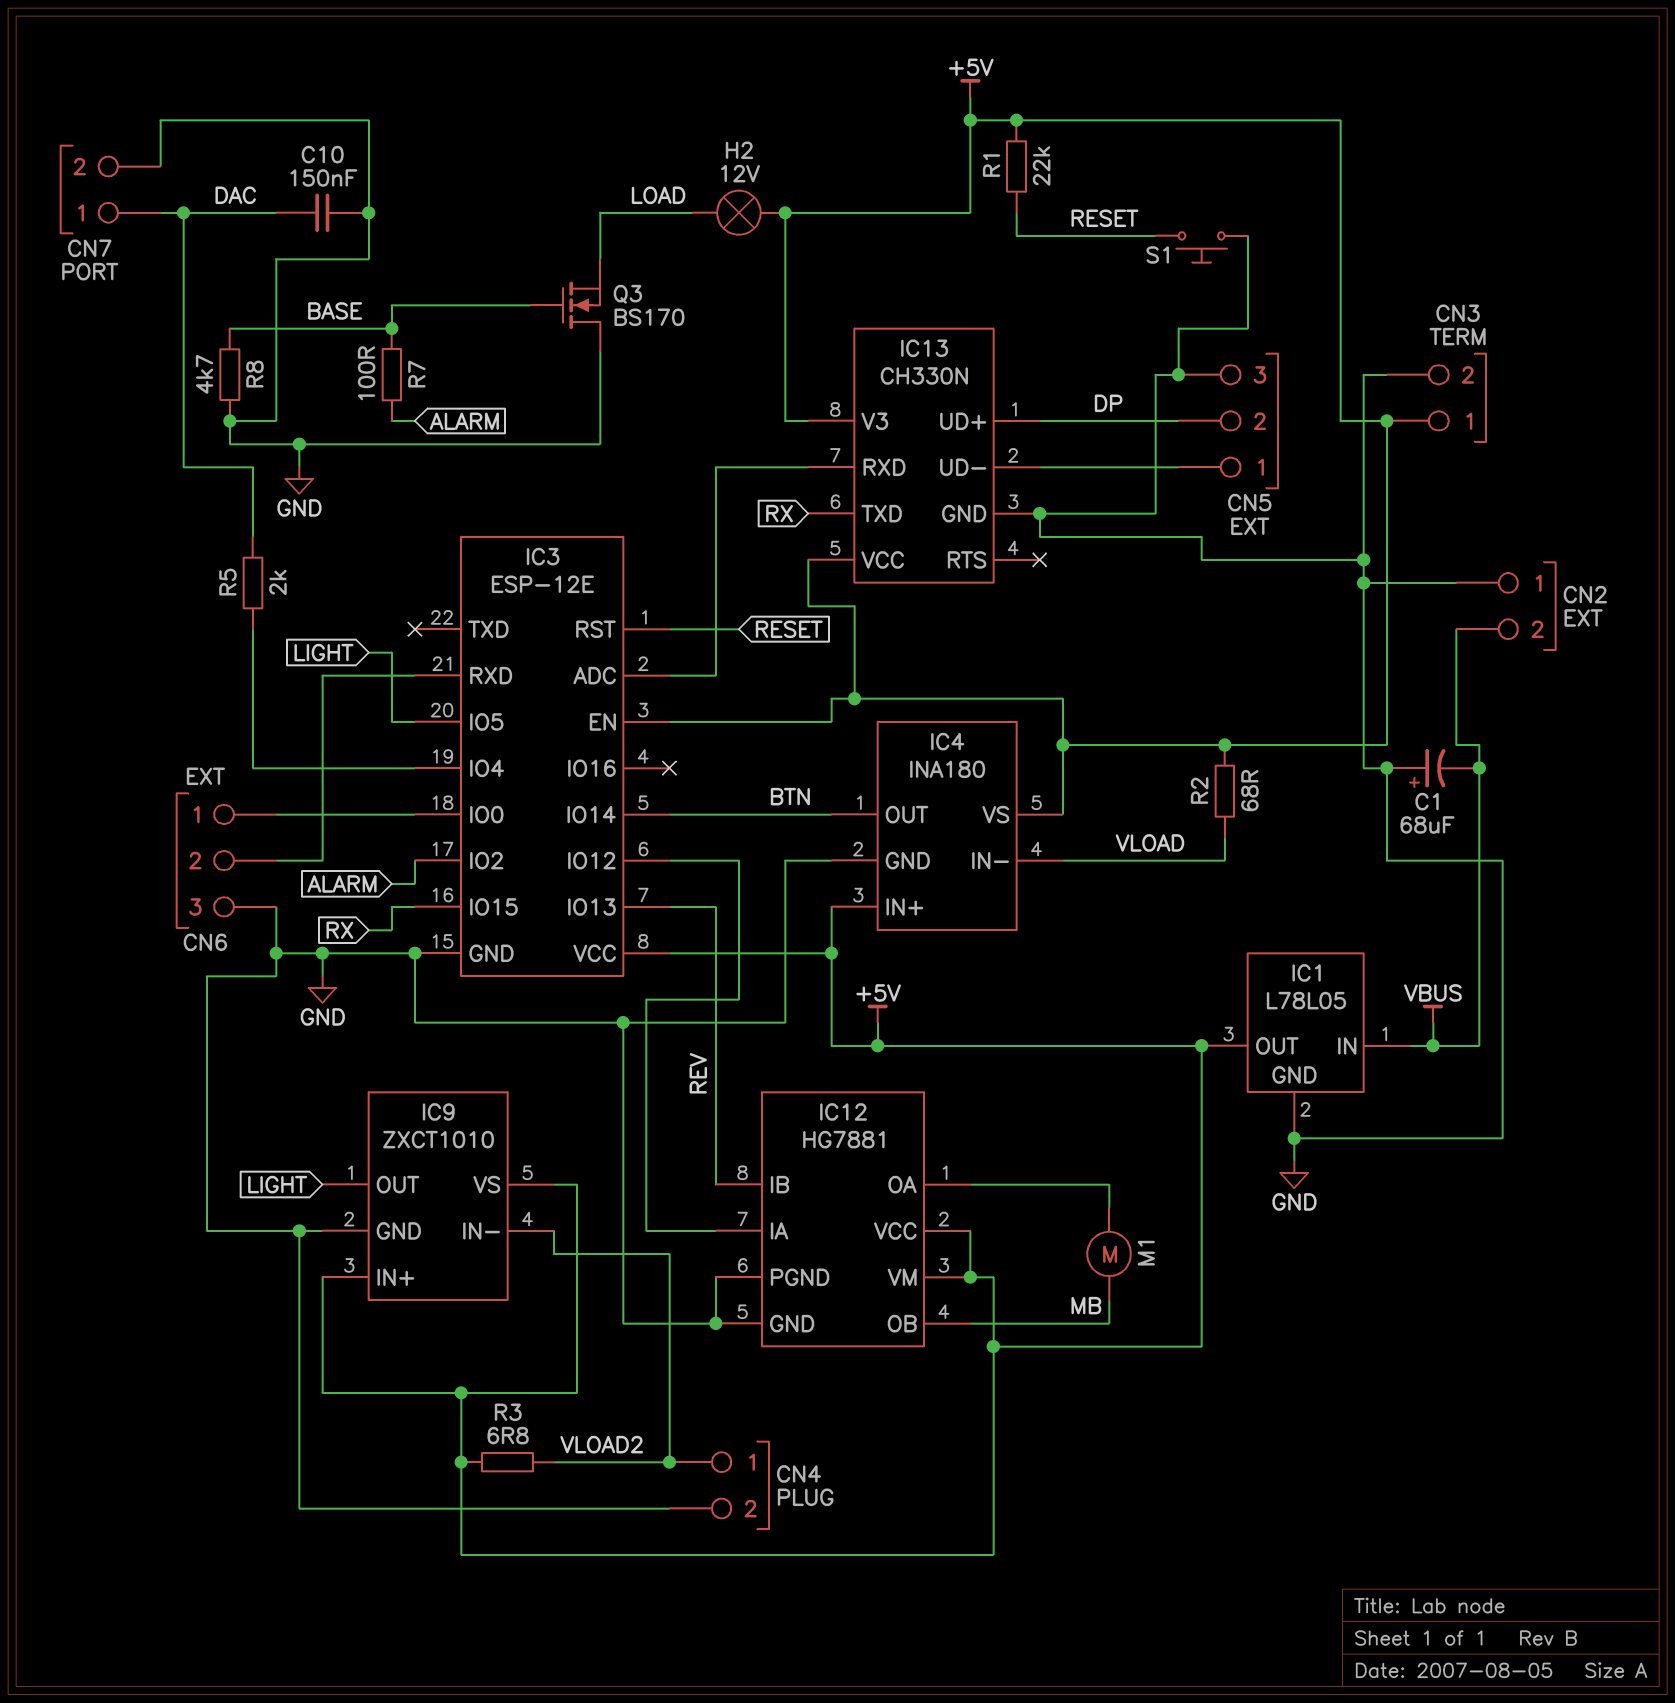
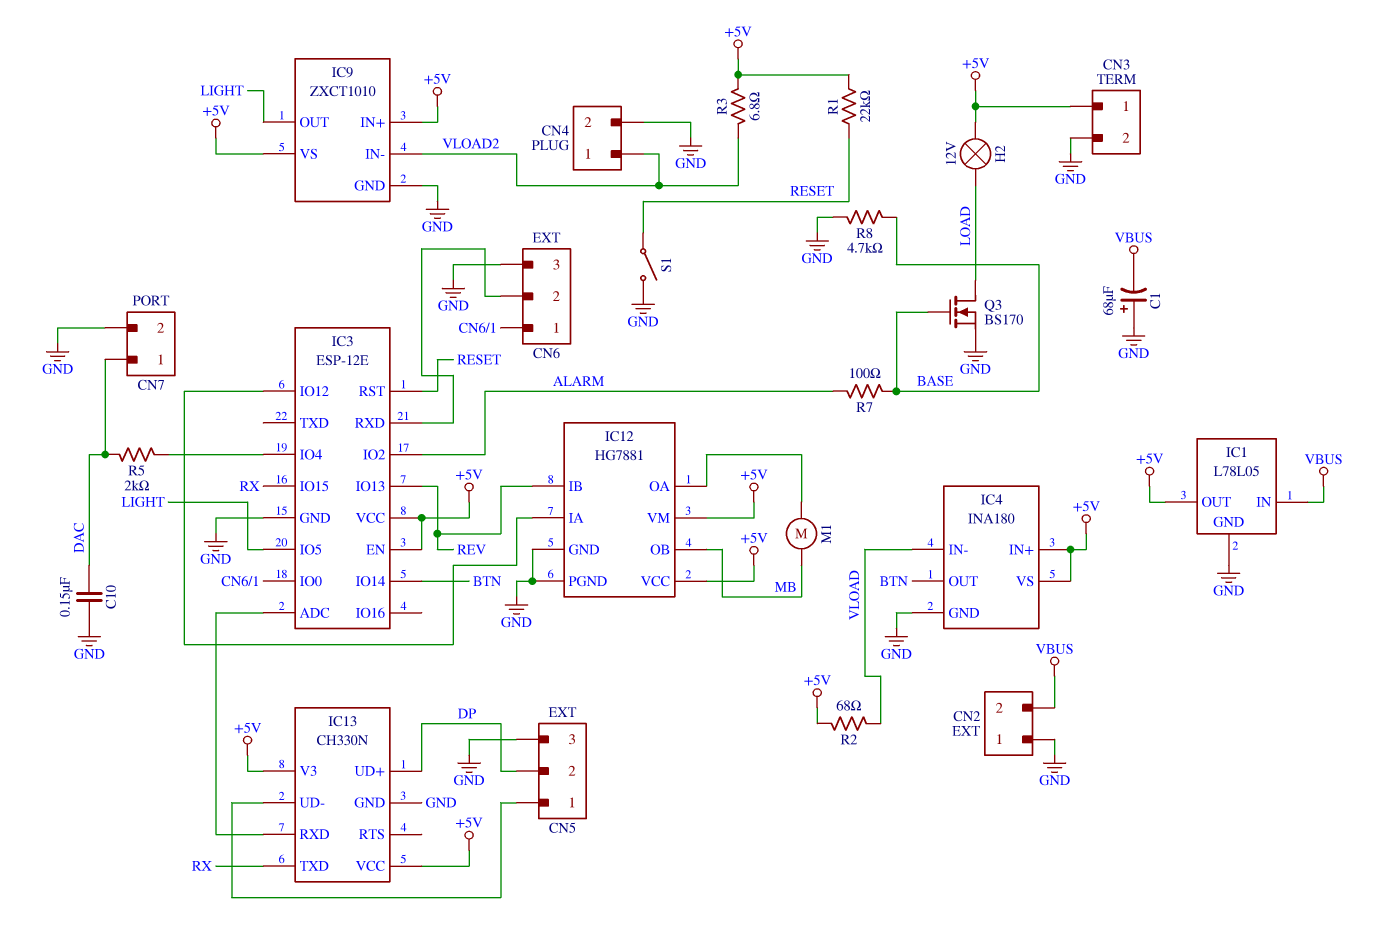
Q3: NMOS BS170 (G BASE, D GND, S LOAD) -> NMOS BS170 (G BASE, D LOAD, S GND)
S1: button (GND, RESET) -> switch (GND, RESET)

